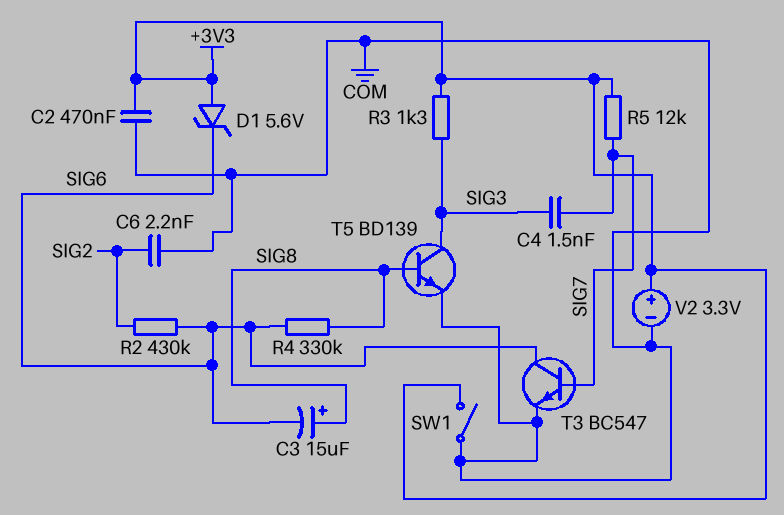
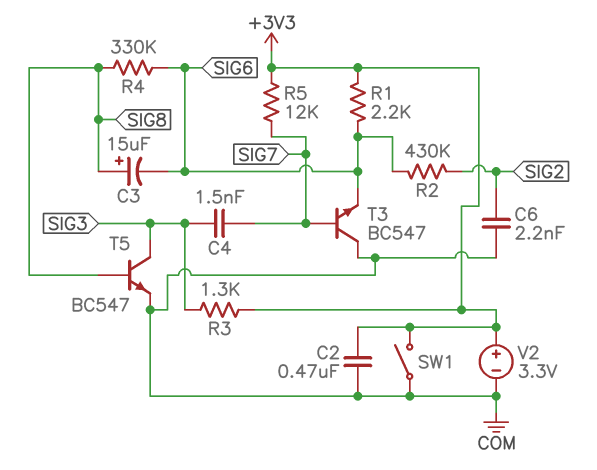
D1: zener 5.6V (A +3V3, K SIG6) -> none
R1: none -> 2.2k (+3V3, SIG6)
T3: NPN BC547 (B SIG7, C SIG6, E COM) -> NPN BC547 (B SIG7, C COM, E SIG6)
T5: NPN BD139 (B SIG8, C SIG3, E COM) -> NPN BC547 (B SIG8, C SIG3, E COM)

